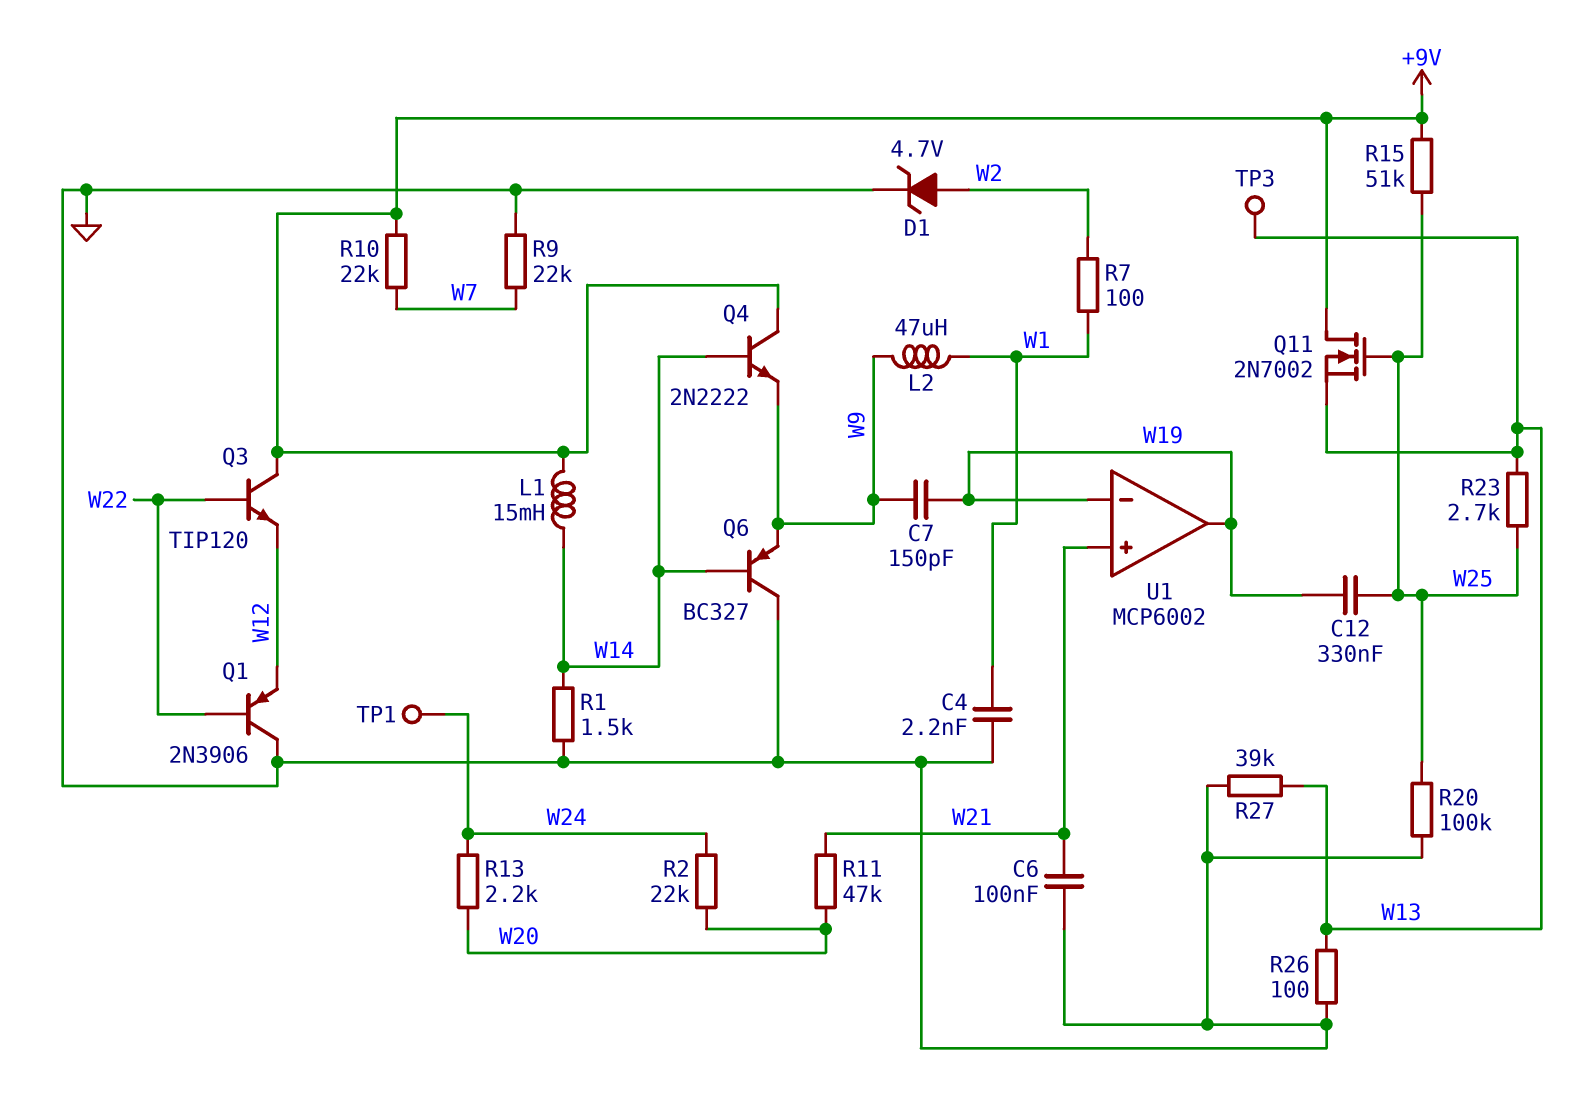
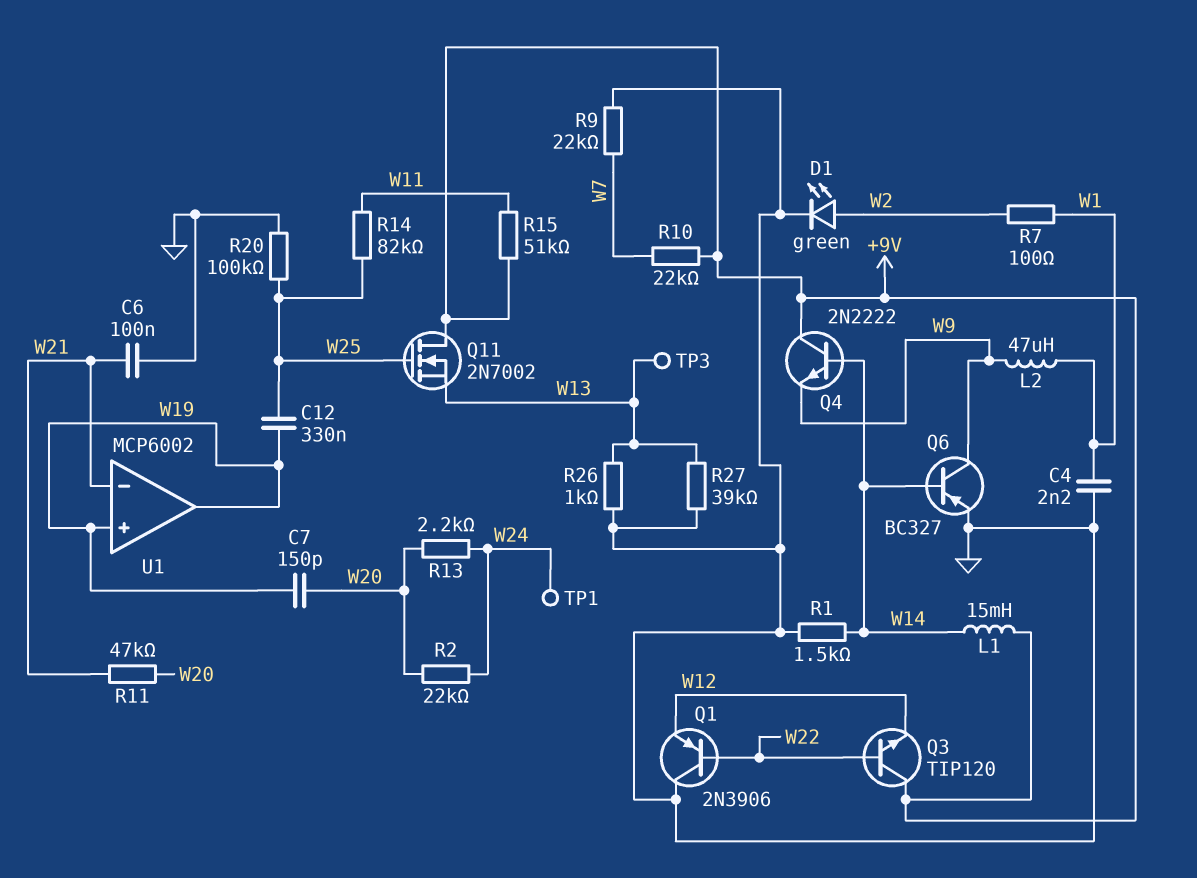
C7: 150pF (W9, W19) -> 150pF (W19, W20)
D1: zener 4.7V (A W2, K GND) -> LED green (A W2, K GND)
Q6: PNP BC327 (B W14, C GND, E W9) -> PNP BC327 (B W14, C W9, E GND)
R14: none -> 82k (W11, W25)
R15: 51k (+9V, W25) -> 51k (+9V, W11)
R23: 2.7k (W13, W25) -> none
R26: 100 (GND, W13) -> 1k (GND, W13)
U1 pin in+: W21 -> W19
U1 pin in-: W19 -> W21

